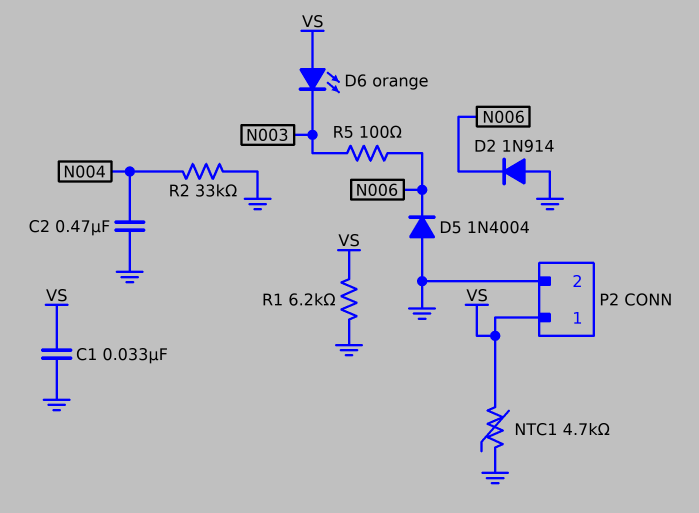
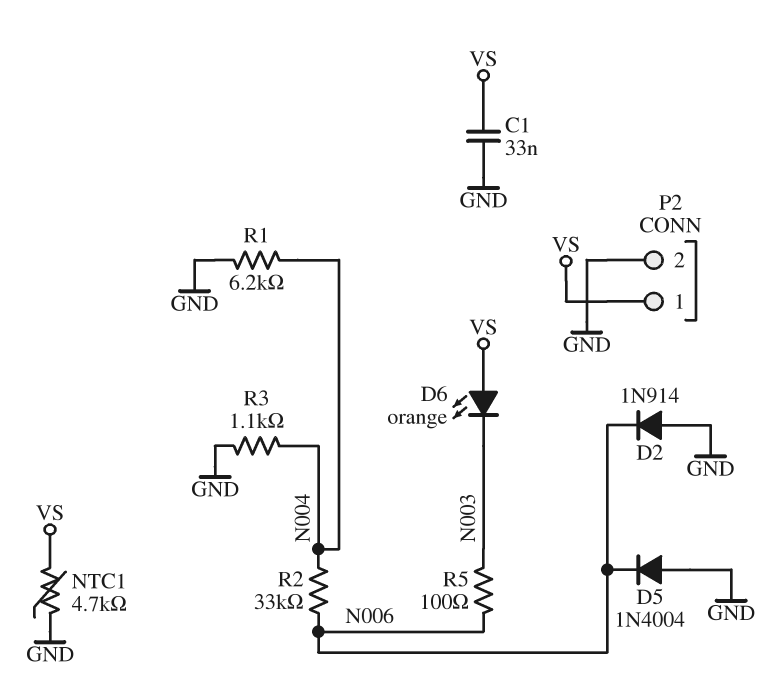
C2: 470nF (GND, N004) -> none
R1: 6.2k (GND, VS) -> 6.2k (GND, N004)
R2: 33k (GND, N004) -> 33k (N004, N006)
R3: none -> 1.1k (GND, N004)

